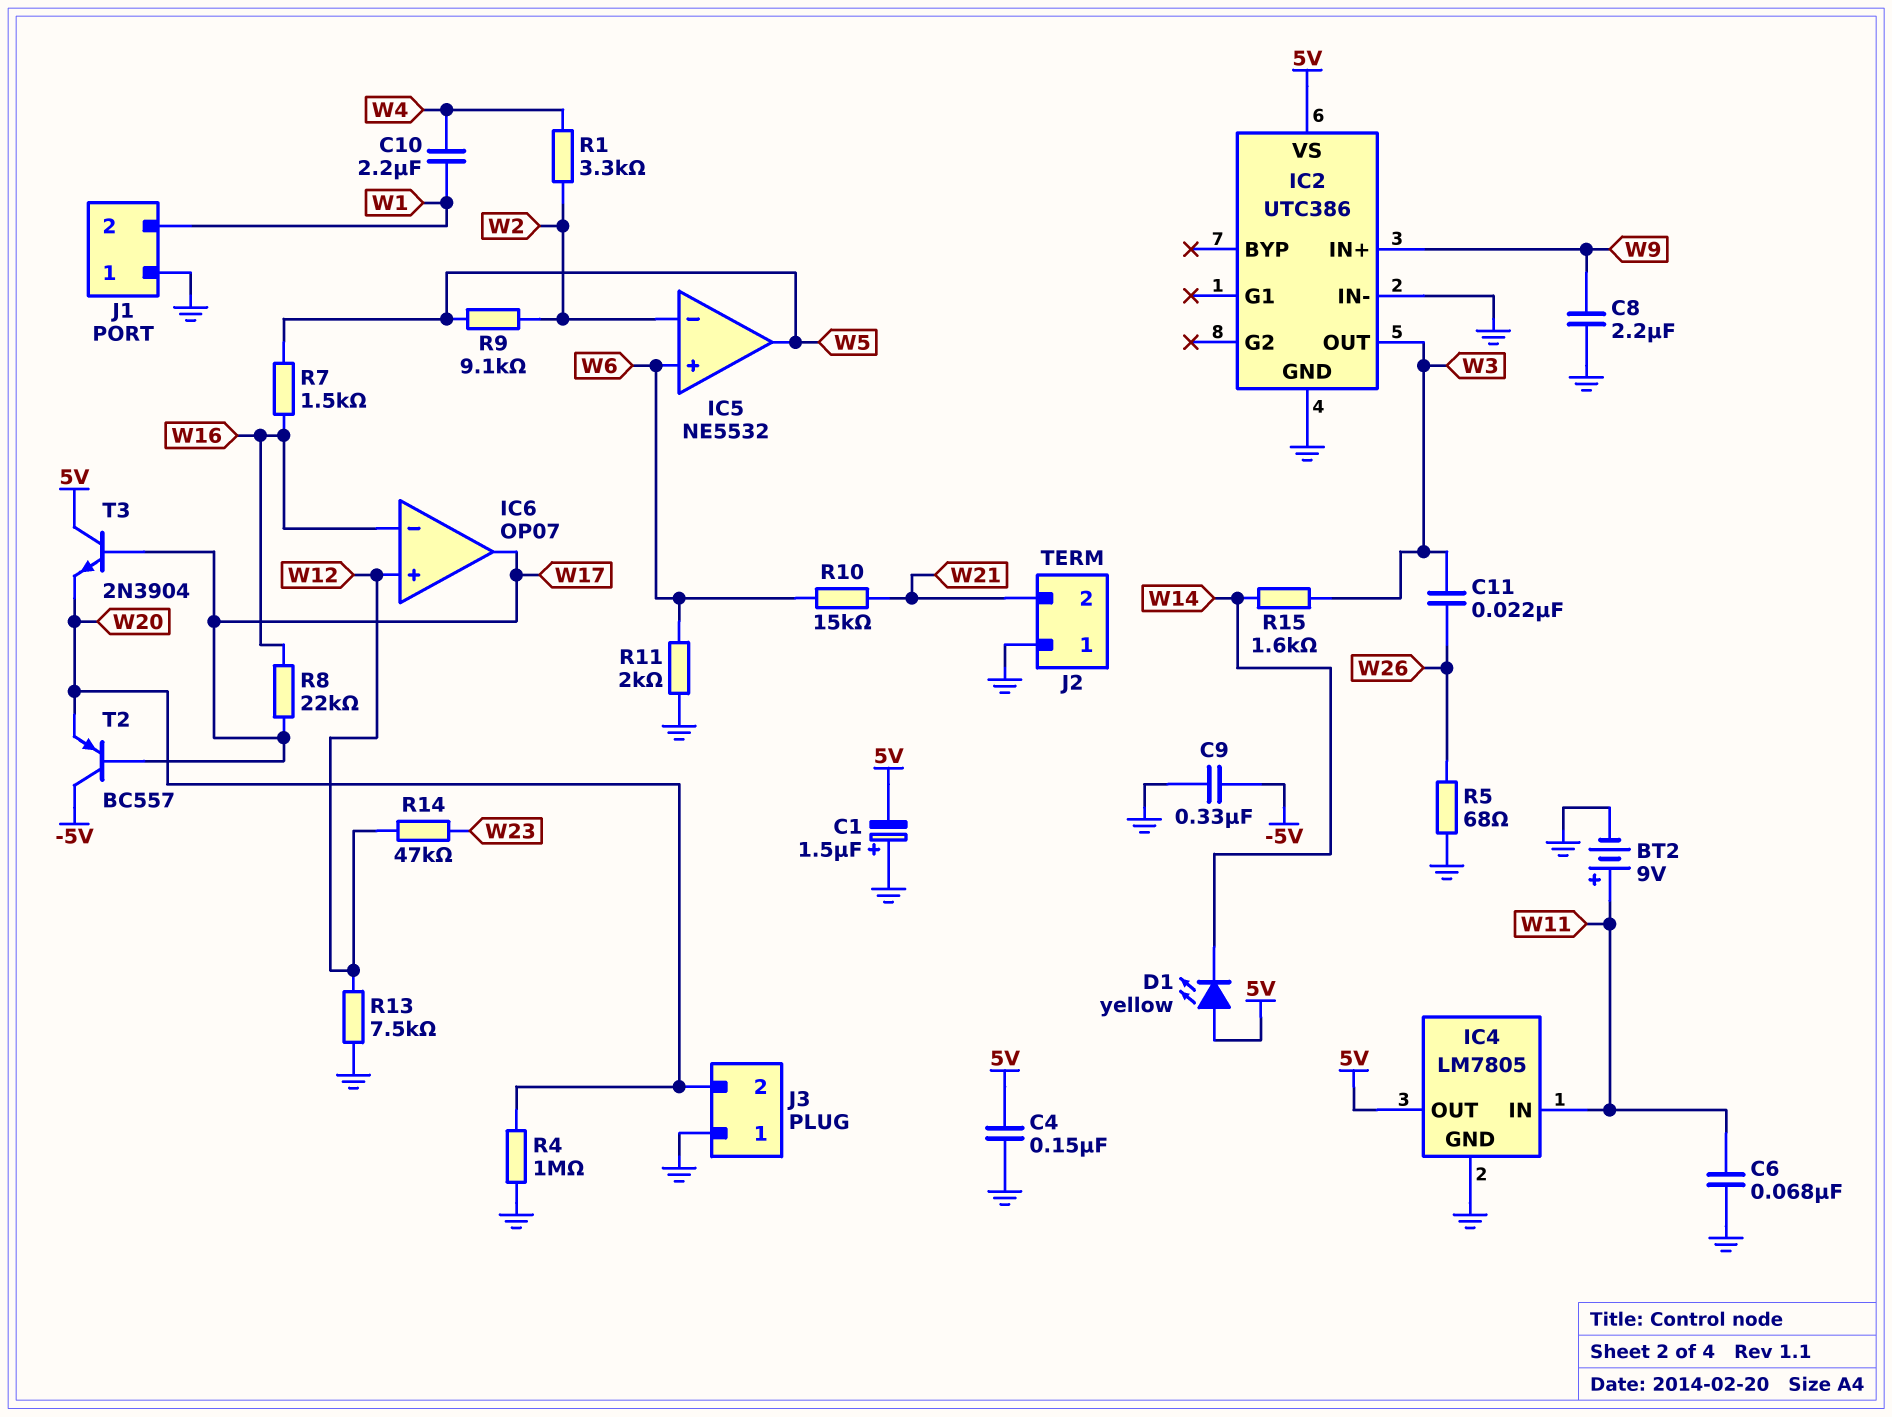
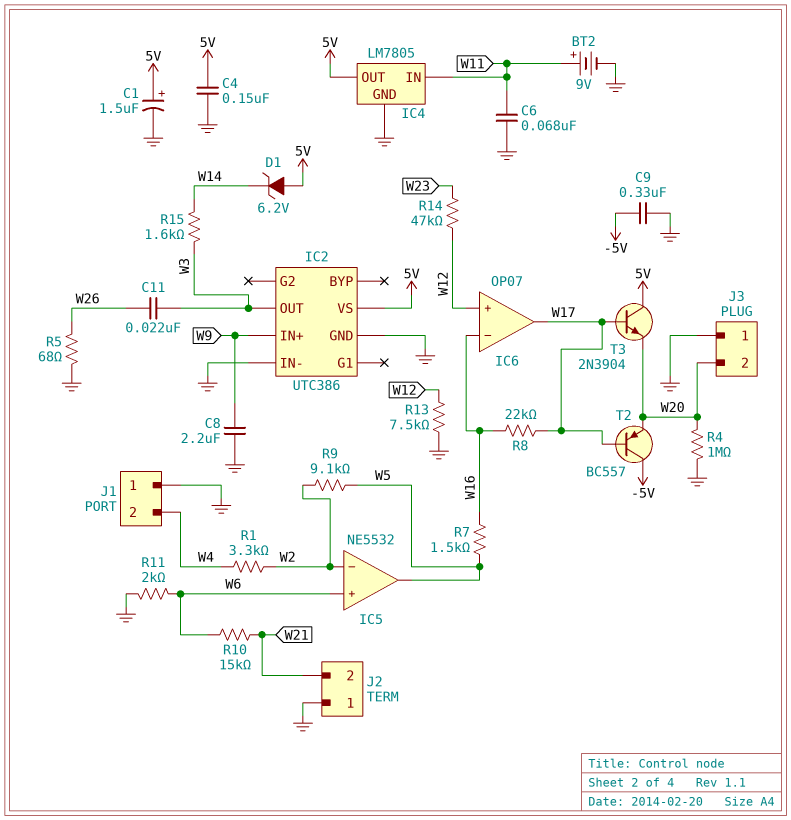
C1: 1.5uF (plus GND, minus 5V) -> 1.5uF (plus 5V, minus GND)
C10: 2.2uF (W1, W4) -> none
D1: LED yellow (A 5V, K W14) -> zener 6.2V (A 5V, K W14)
J1 pin 2: W1 -> W4

